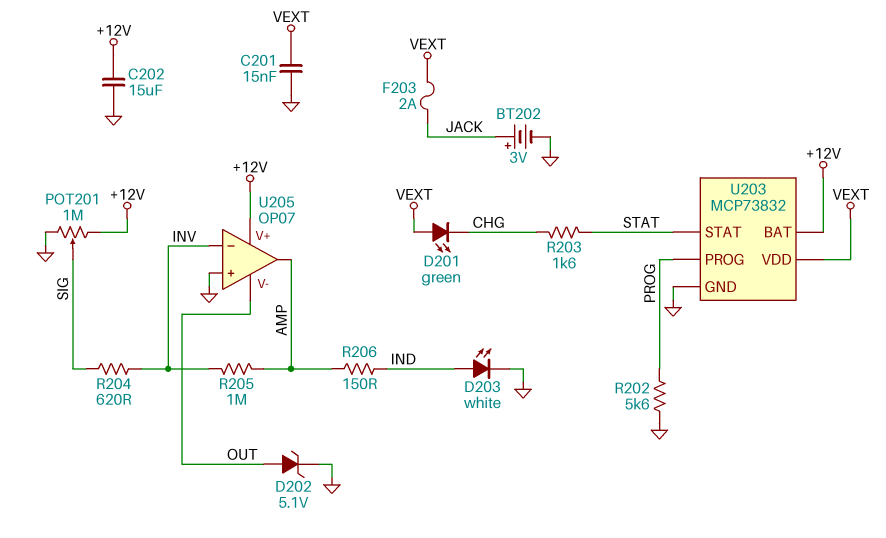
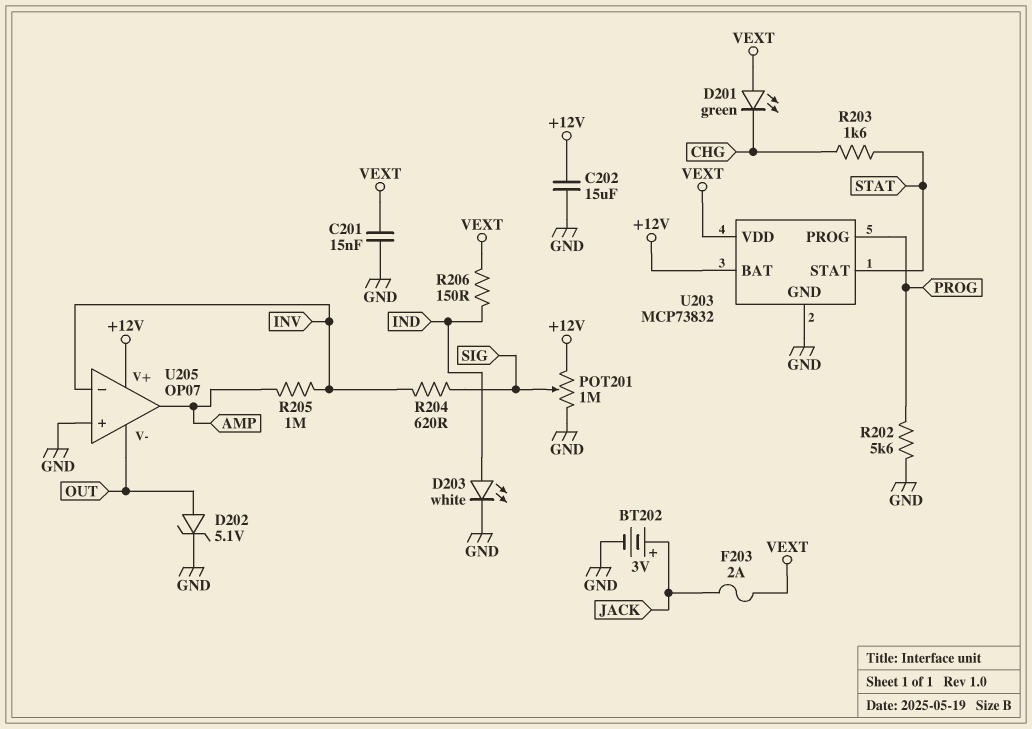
R206: 150 (AMP, IND) -> 150 (IND, VEXT)

